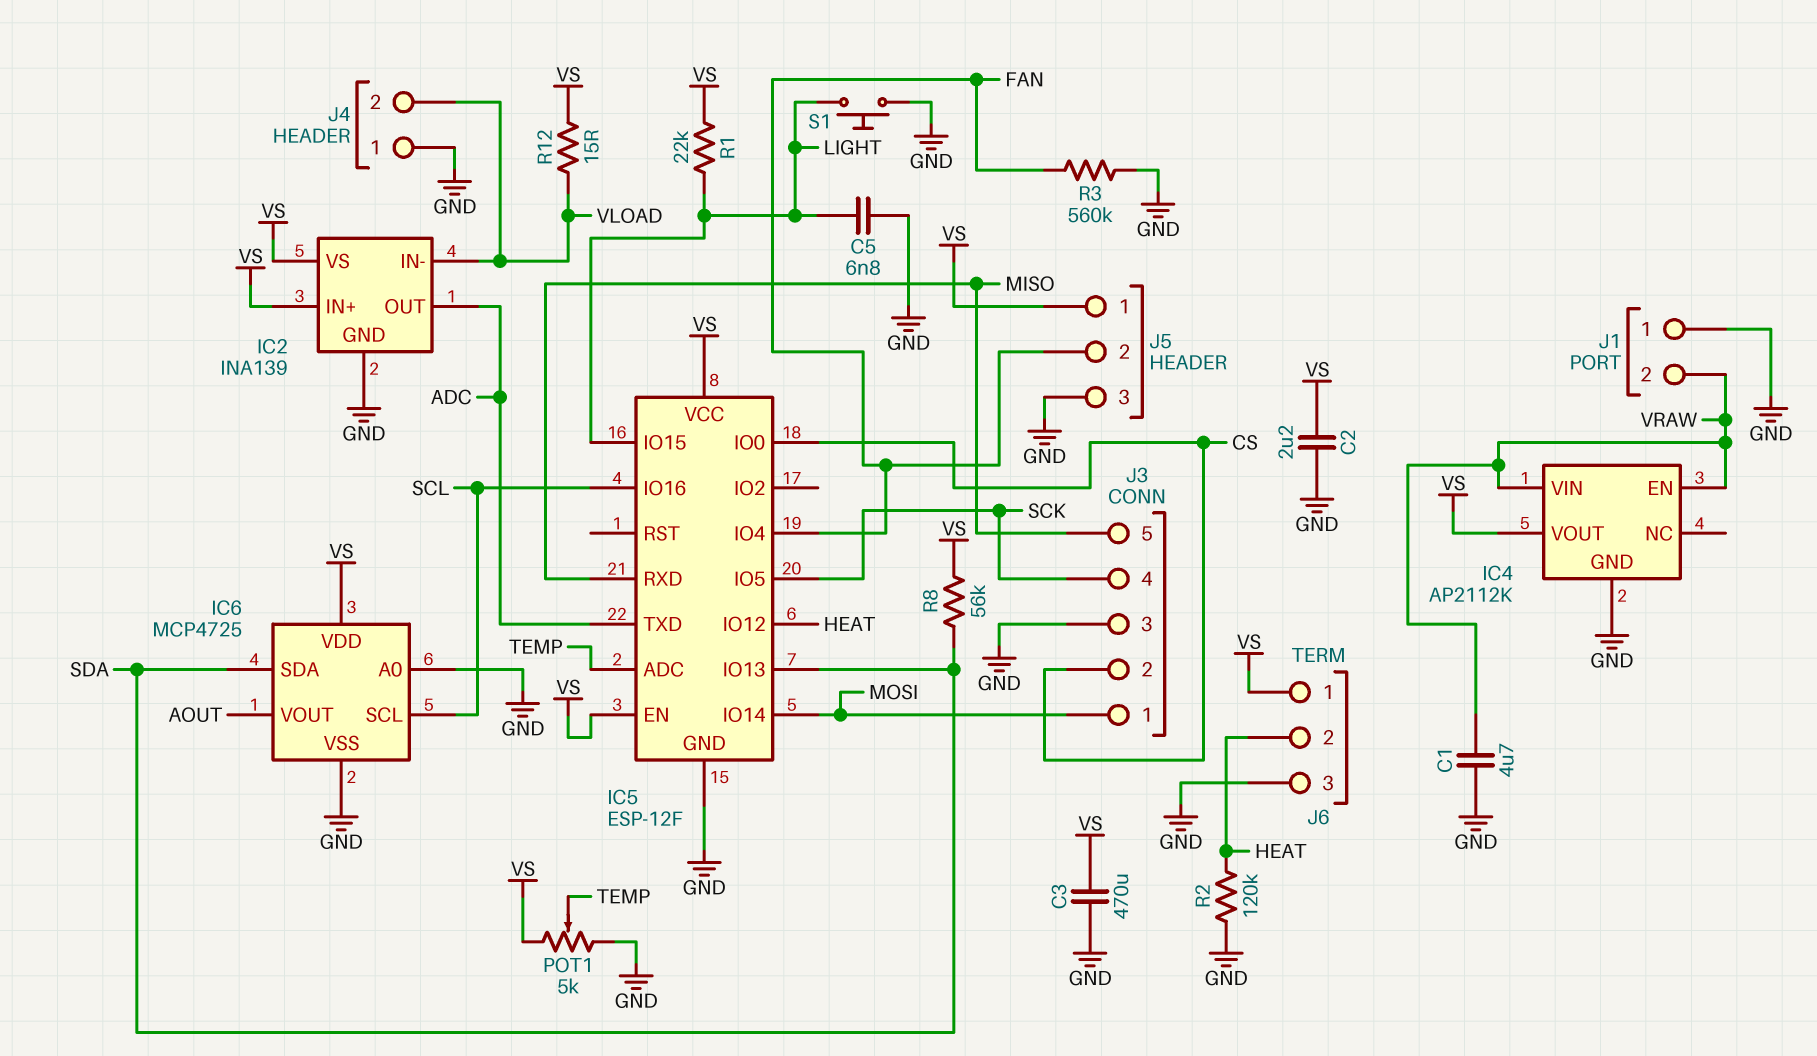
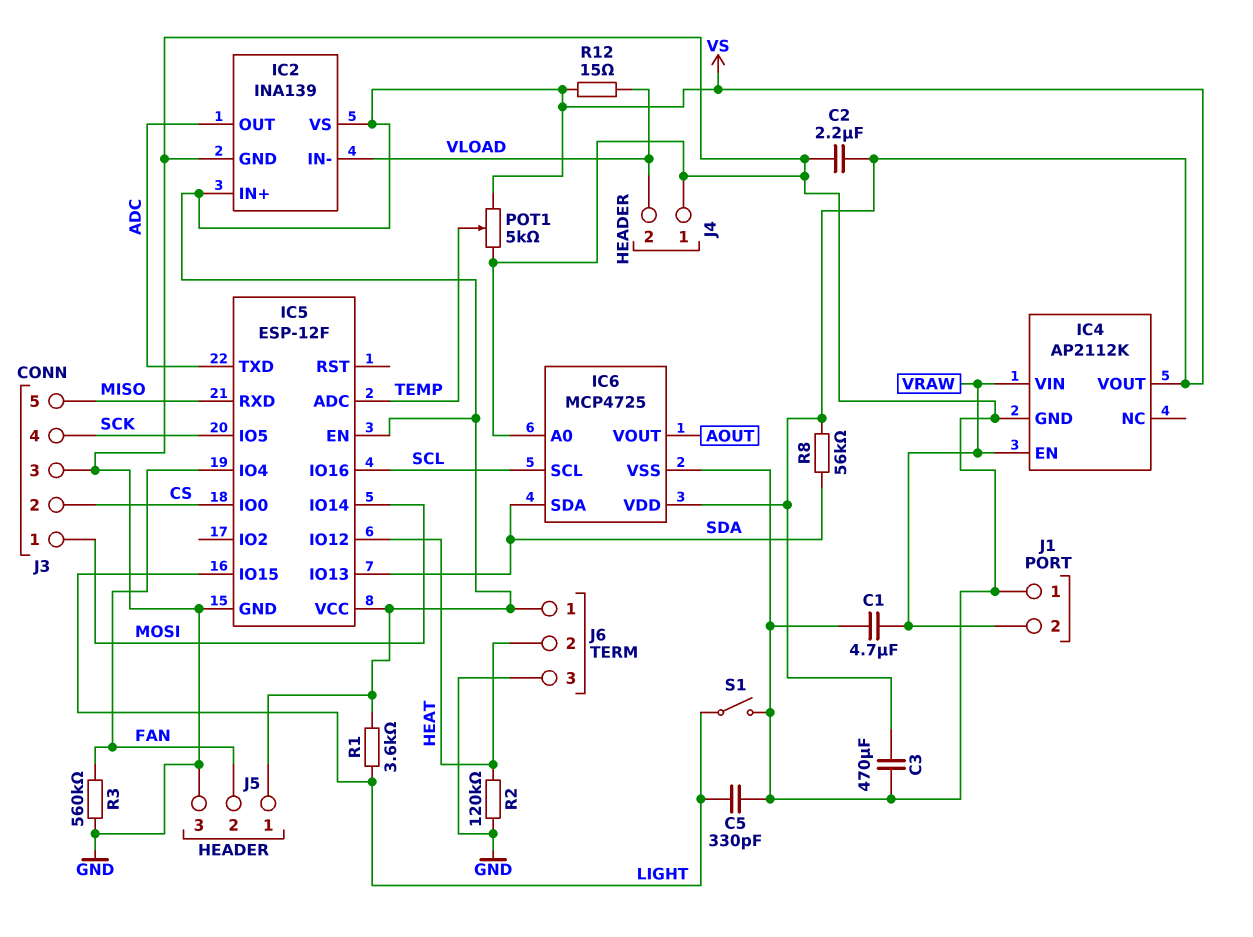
C5: 6.8nF (GND, LIGHT) -> 330pF (GND, LIGHT)
R1: 22k (LIGHT, VS) -> 3.6k (LIGHT, VS)
S1: button (GND, LIGHT) -> switch (GND, LIGHT)

